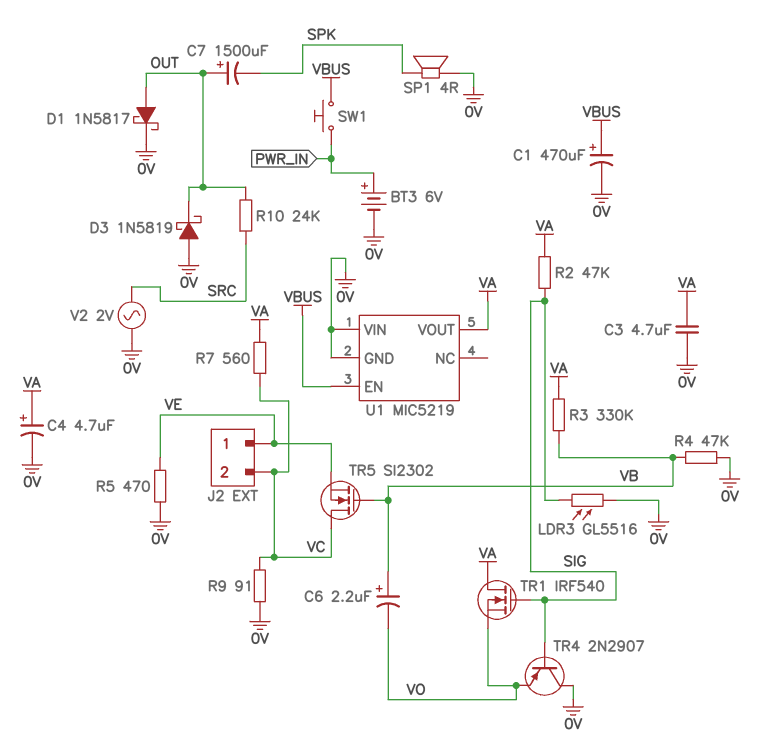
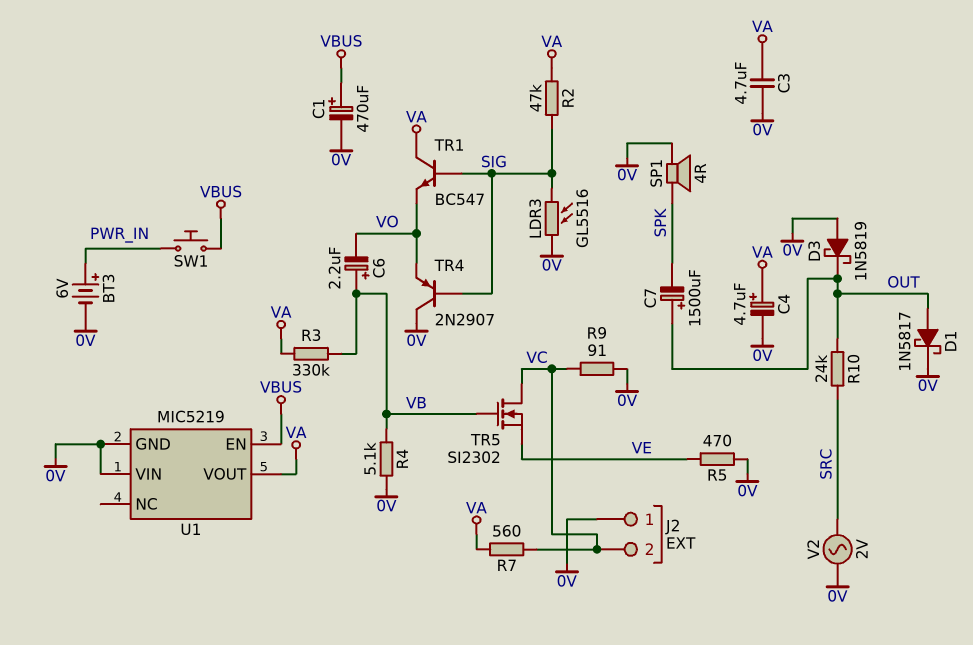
J2 pin 1: VE -> 0V
R4: 47k (0V, VB) -> 5.1k (0V, VB)
TR1: NMOS IRF540 (G SIG, D VA, S VO) -> NPN BC547 (B SIG, C VA, E VO)

